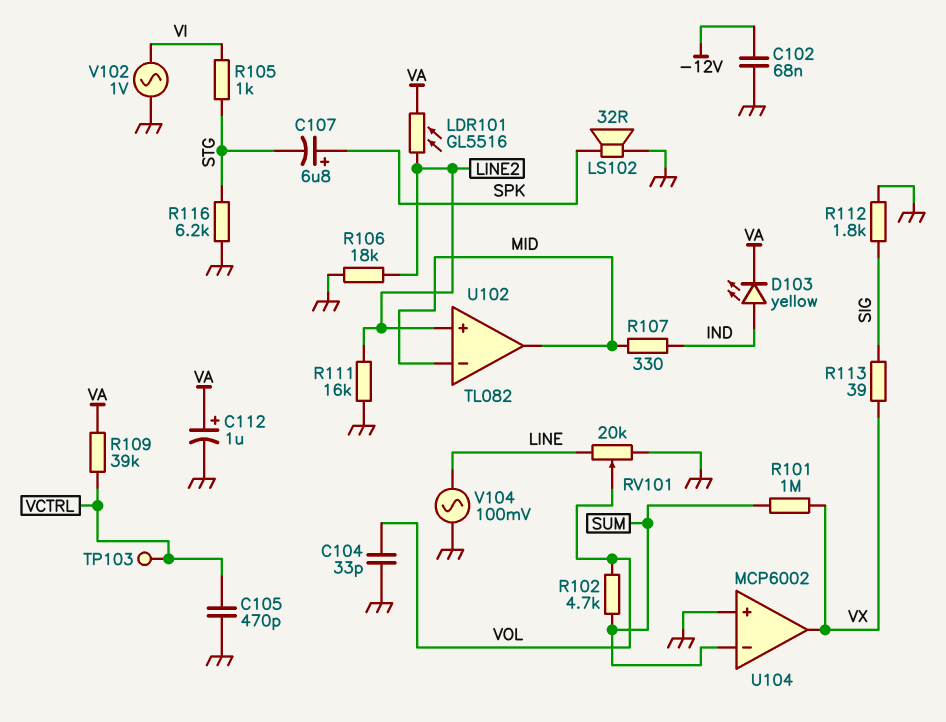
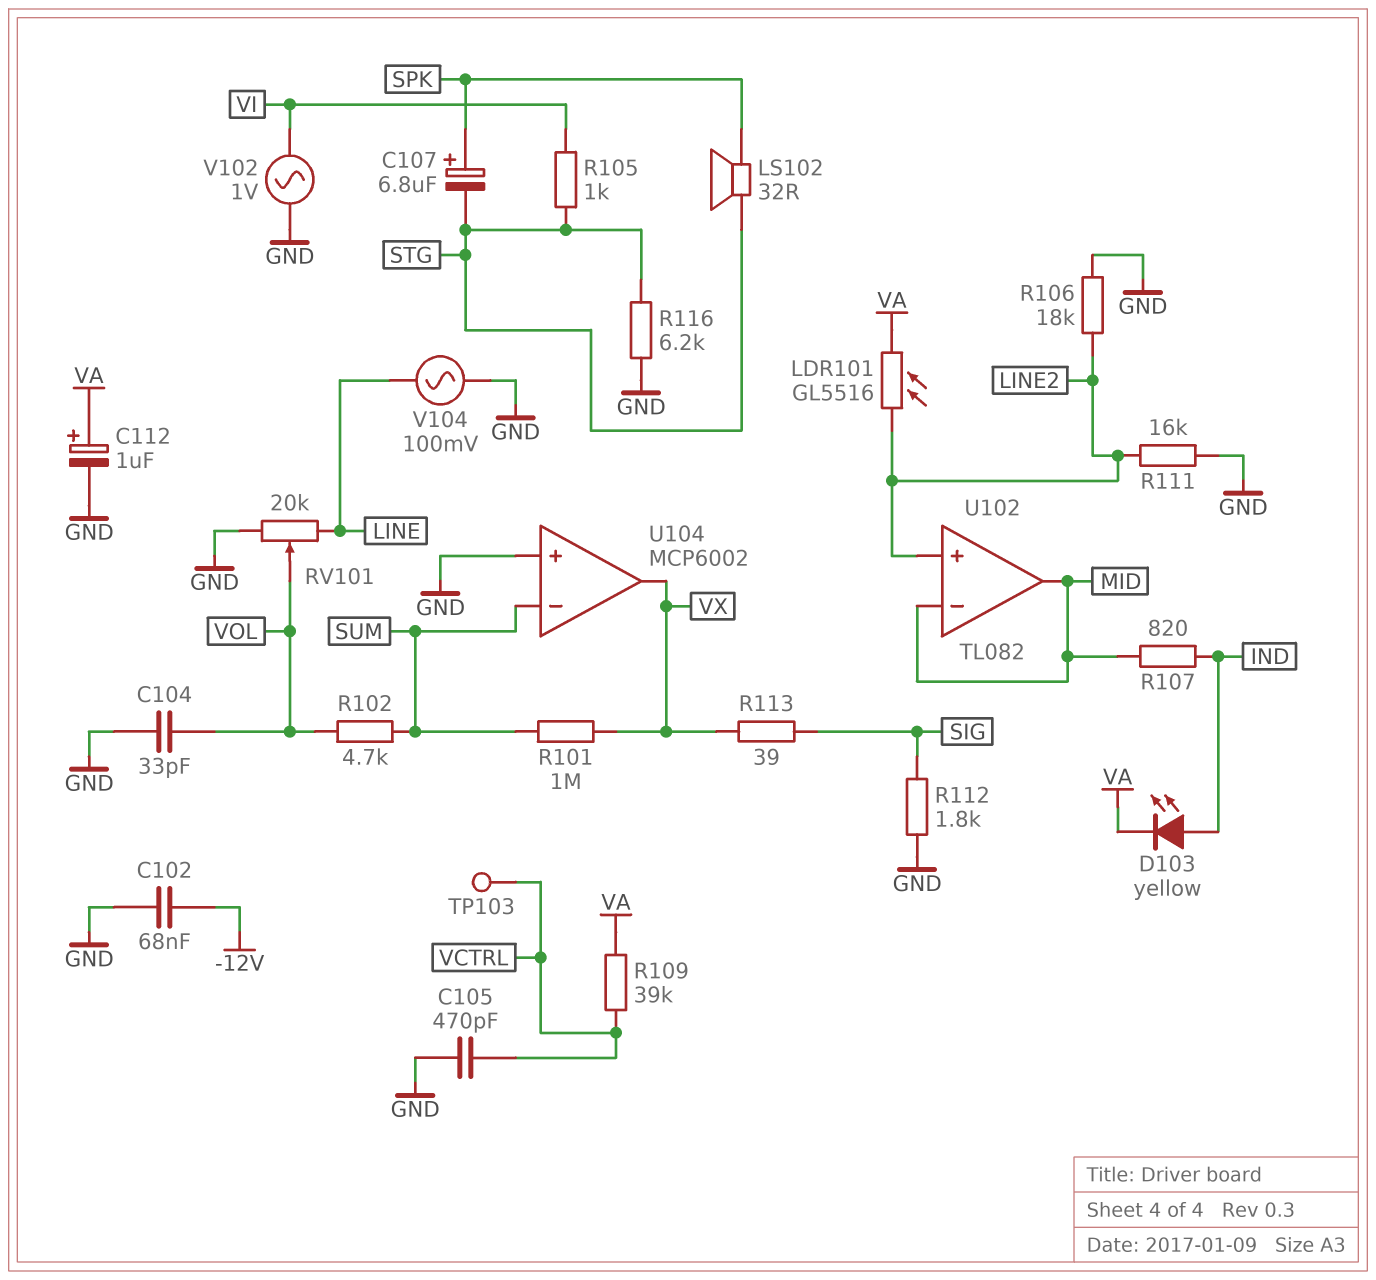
LS102: speaker 32R (GND, SPK) -> speaker 32R (SPK, STG)
R107: 330 (IND, MID) -> 820 (IND, MID)

